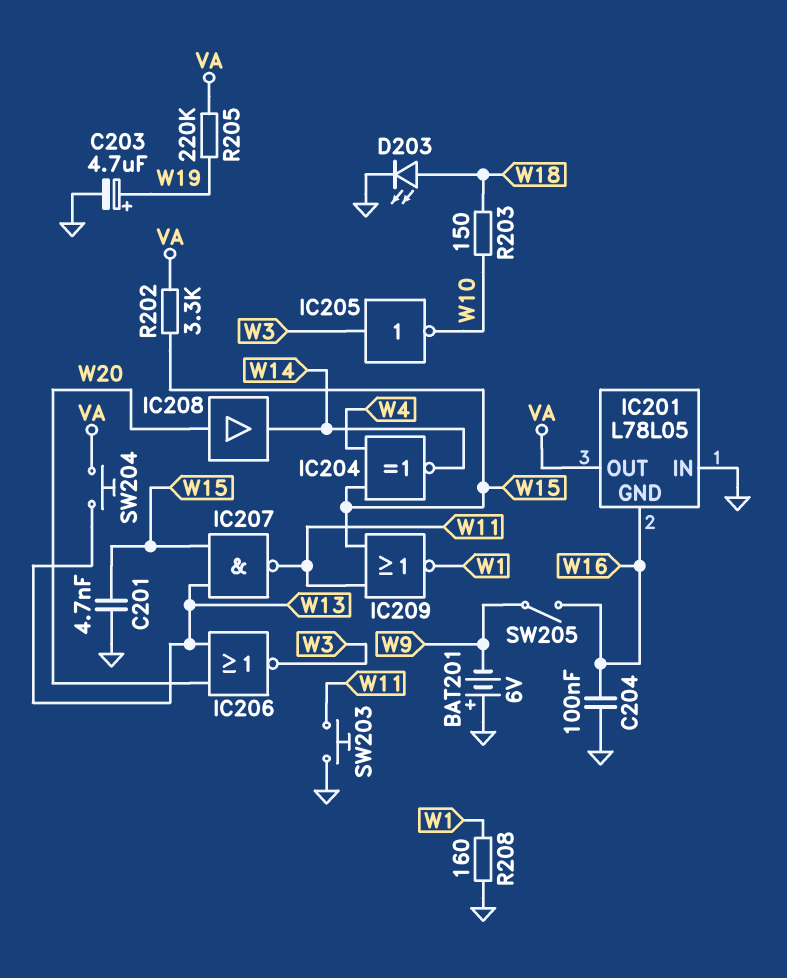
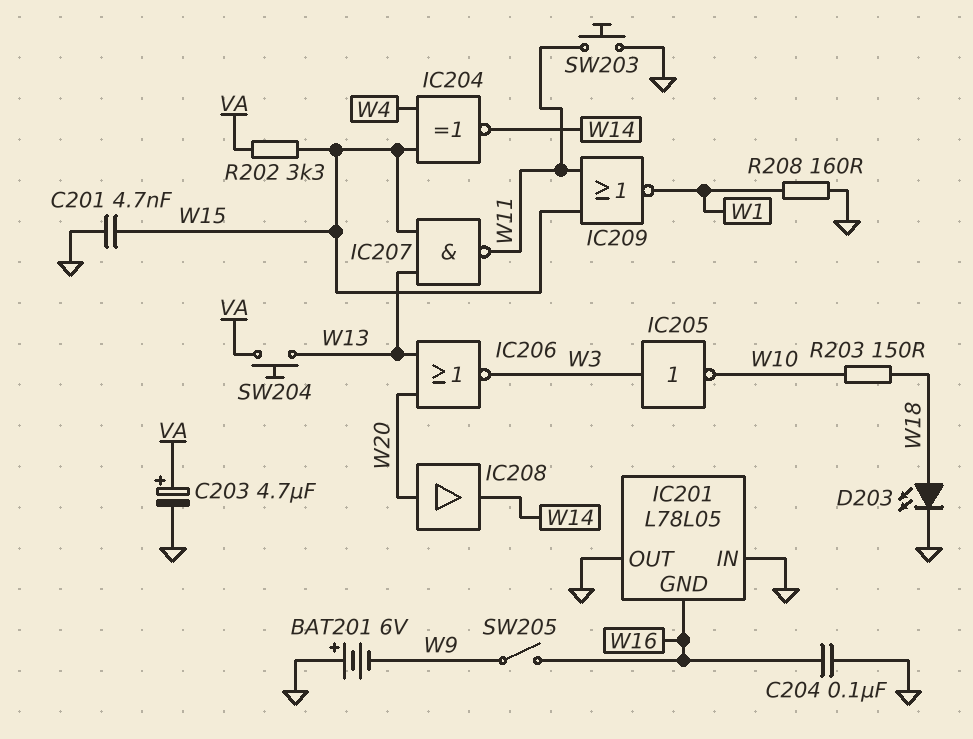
C203: 4.7uF (plus W19, minus GND) -> 4.7uF (plus VA, minus GND)
IC201 pin OUT: VA -> GND
R205: 220k (VA, W19) -> none

